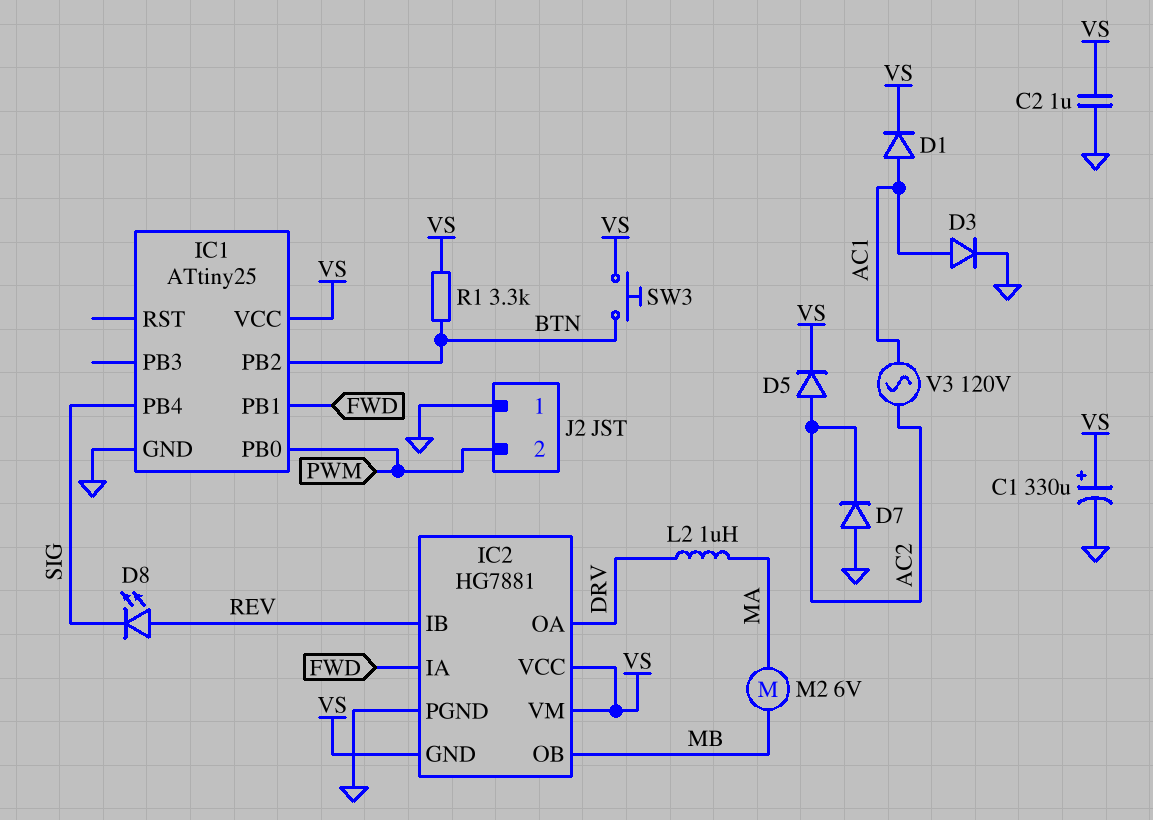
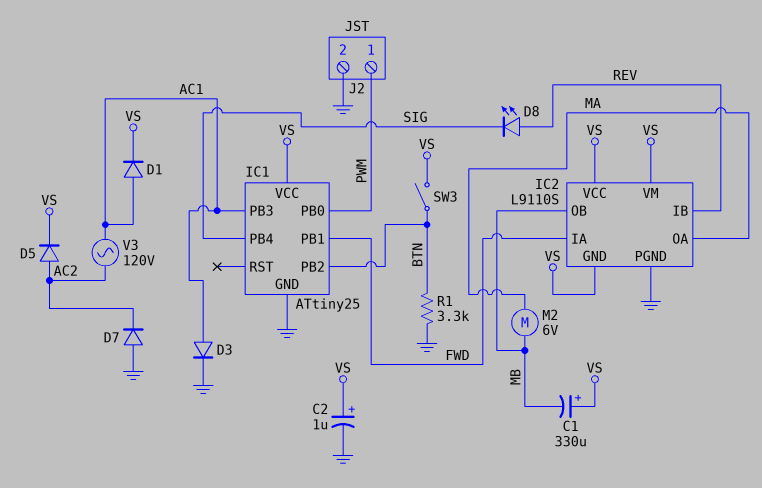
C1: 330uF (plus VS, minus GND) -> 330uF (plus VS, minus MB)
C2: 1uF (GND, VS) -> 1uF (plus VS, minus GND)
IC1 pin PB3: none -> AC1
IC2: HG7881 -> L9110S
IC2 pin OA: DRV -> MA
J2 pin 1: GND -> PWM
J2 pin 2: PWM -> GND
L2: 1uH (DRV, MA) -> none
R1: 3.3k (BTN, VS) -> 3.3k (BTN, GND)
SW3: button (BTN, VS) -> switch (BTN, VS)

